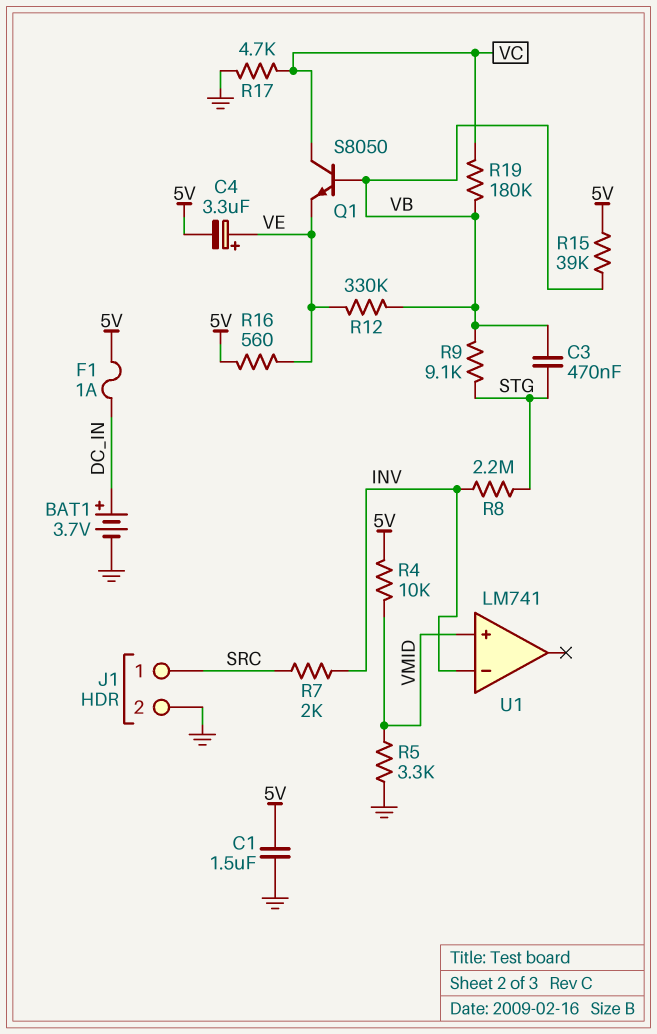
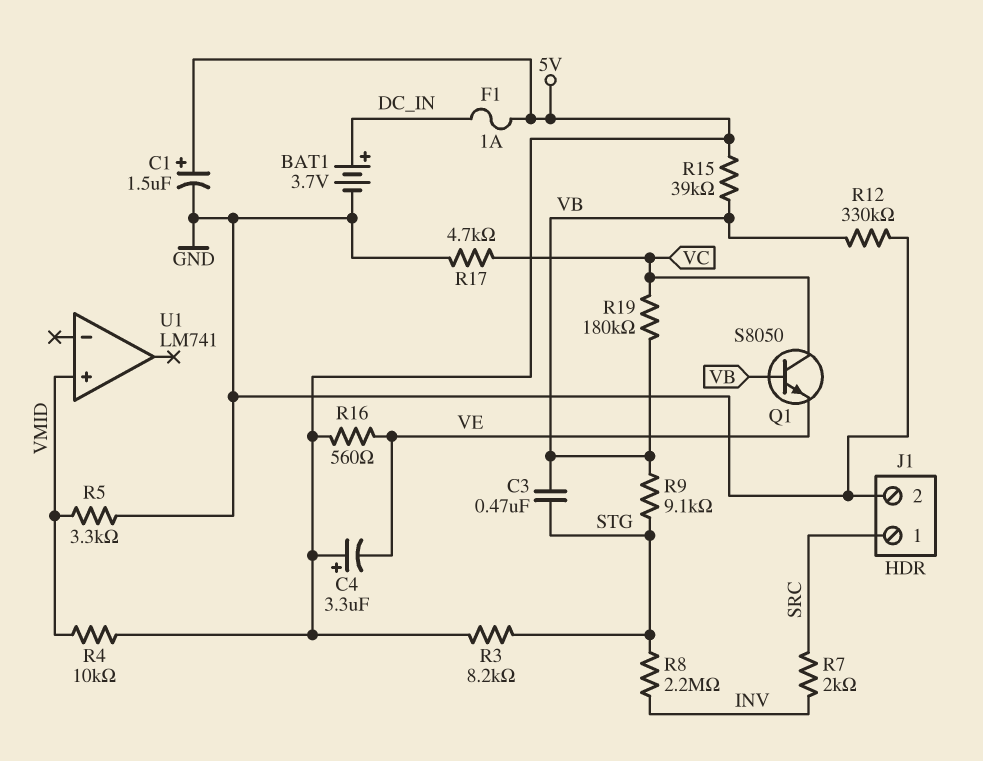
C1: 1.5uF (5V, GND) -> 1.5uF (plus 5V, minus GND)
C4: 3.3uF (plus VE, minus 5V) -> 3.3uF (plus 5V, minus VE)
R3: none -> 8.2k (5V, STG)
R12: 330k (VB, VE) -> 330k (GND, VB)
U1 pin in-: INV -> none

